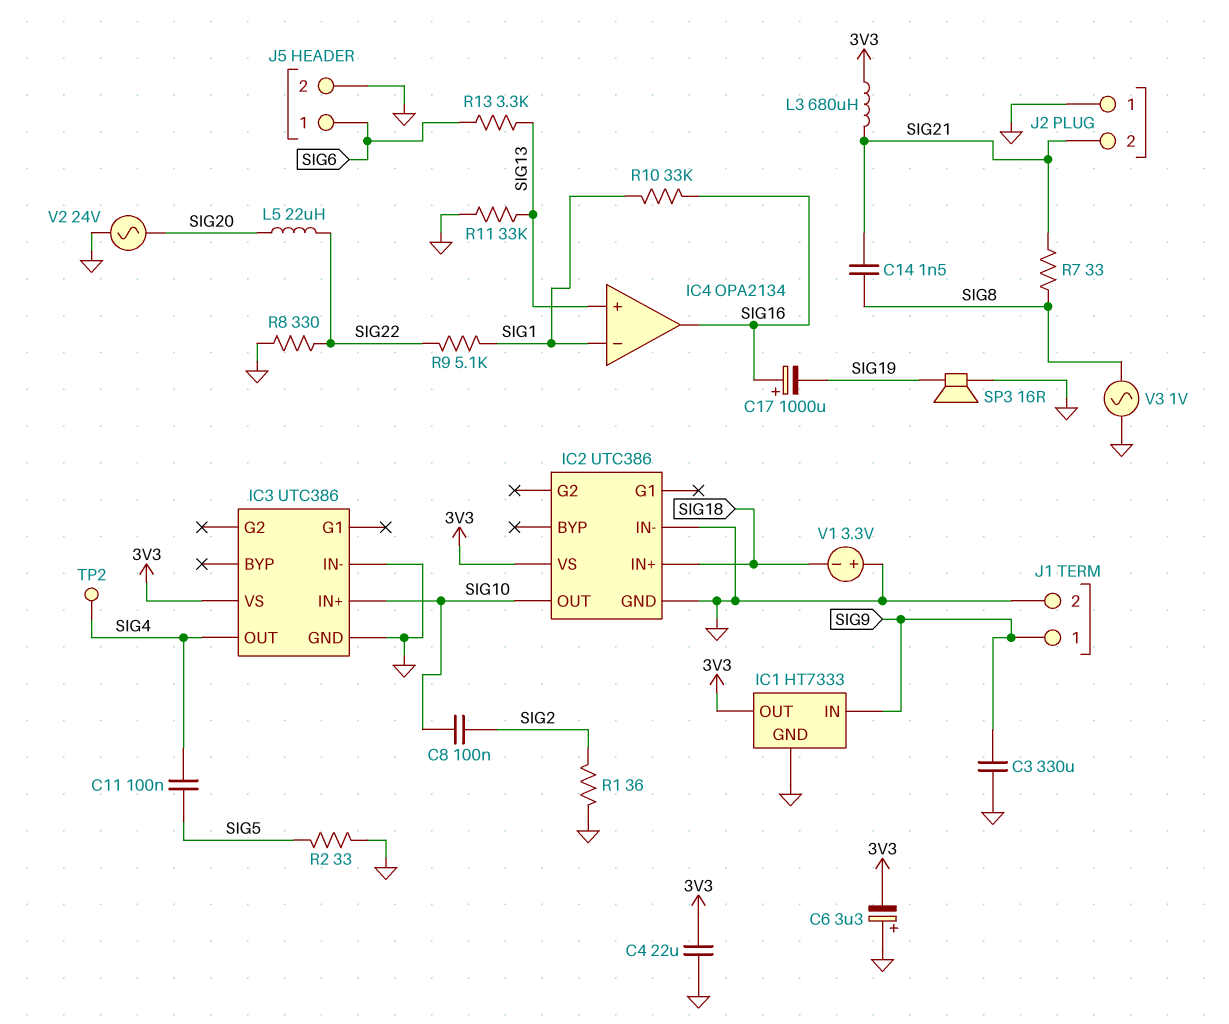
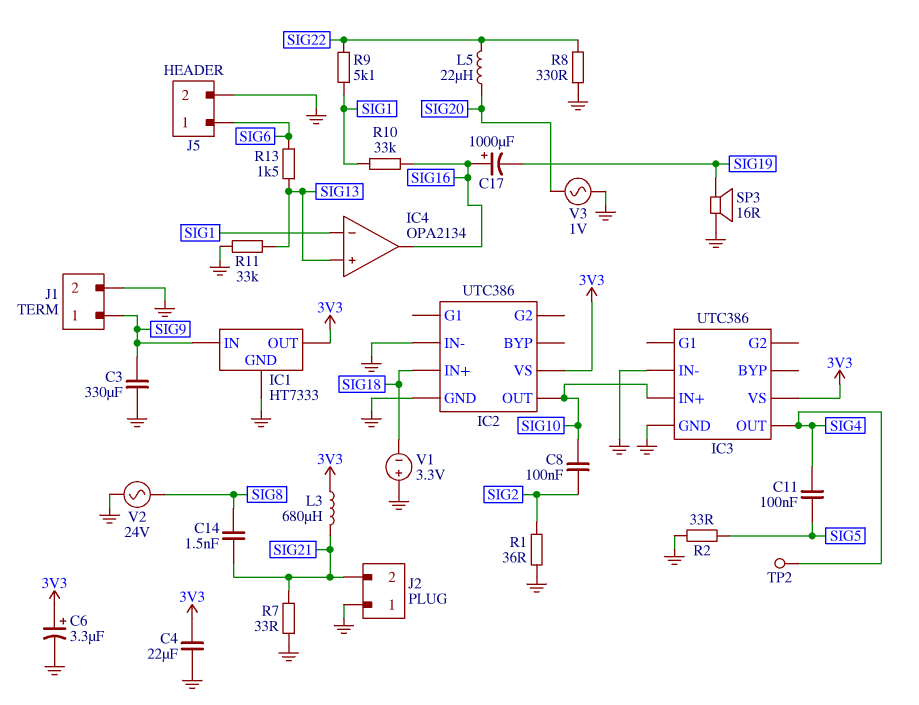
C6: 3.3uF (plus GND, minus 3V3) -> 3.3uF (plus 3V3, minus GND)
R7: 33 (SIG8, SIG21) -> 33 (GND, SIG21)
R13: 3.3k (SIG6, SIG13) -> 1.5k (SIG6, SIG13)
V2: AC 24V (GND, SIG20) -> AC 24V (GND, SIG8)
V3: AC 1V (GND, SIG8) -> AC 1V (GND, SIG20)

